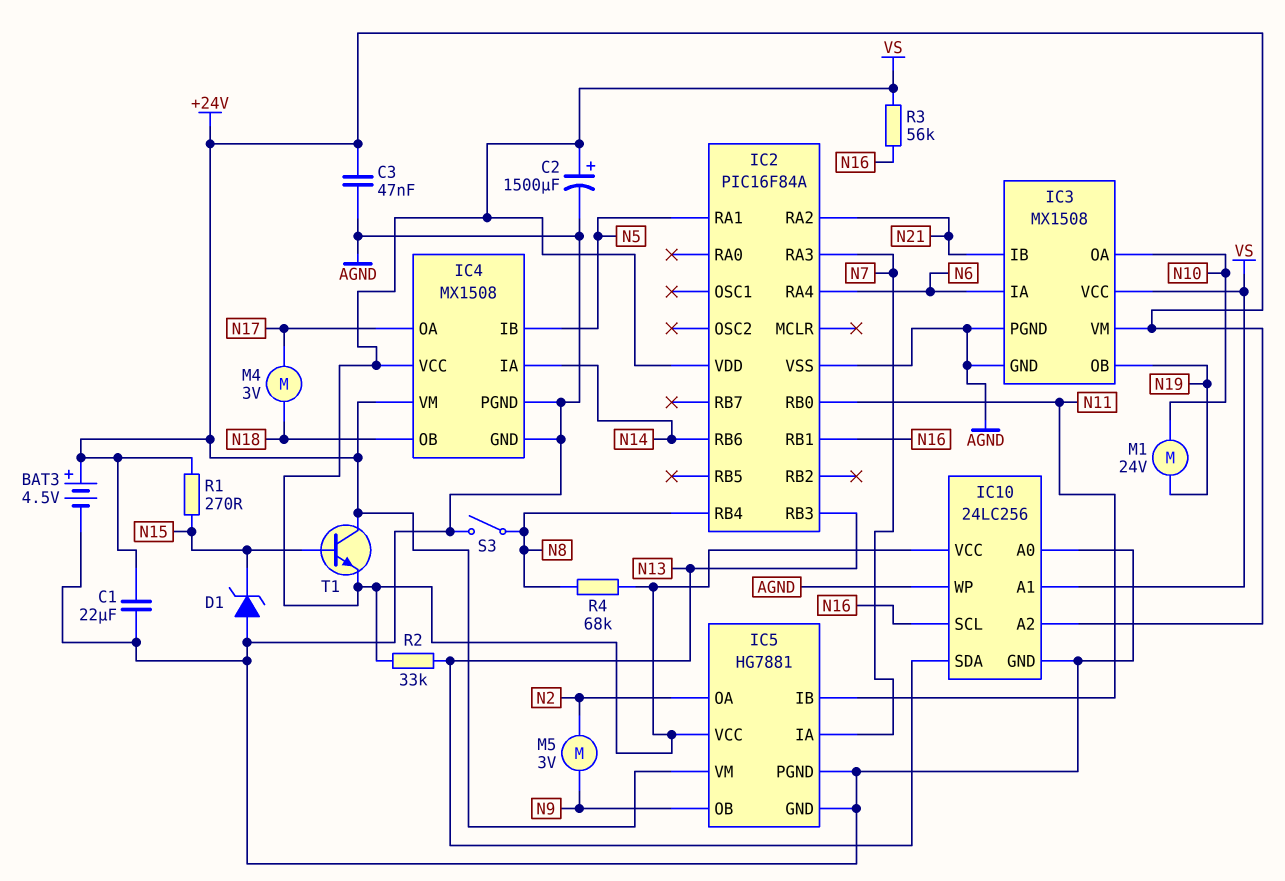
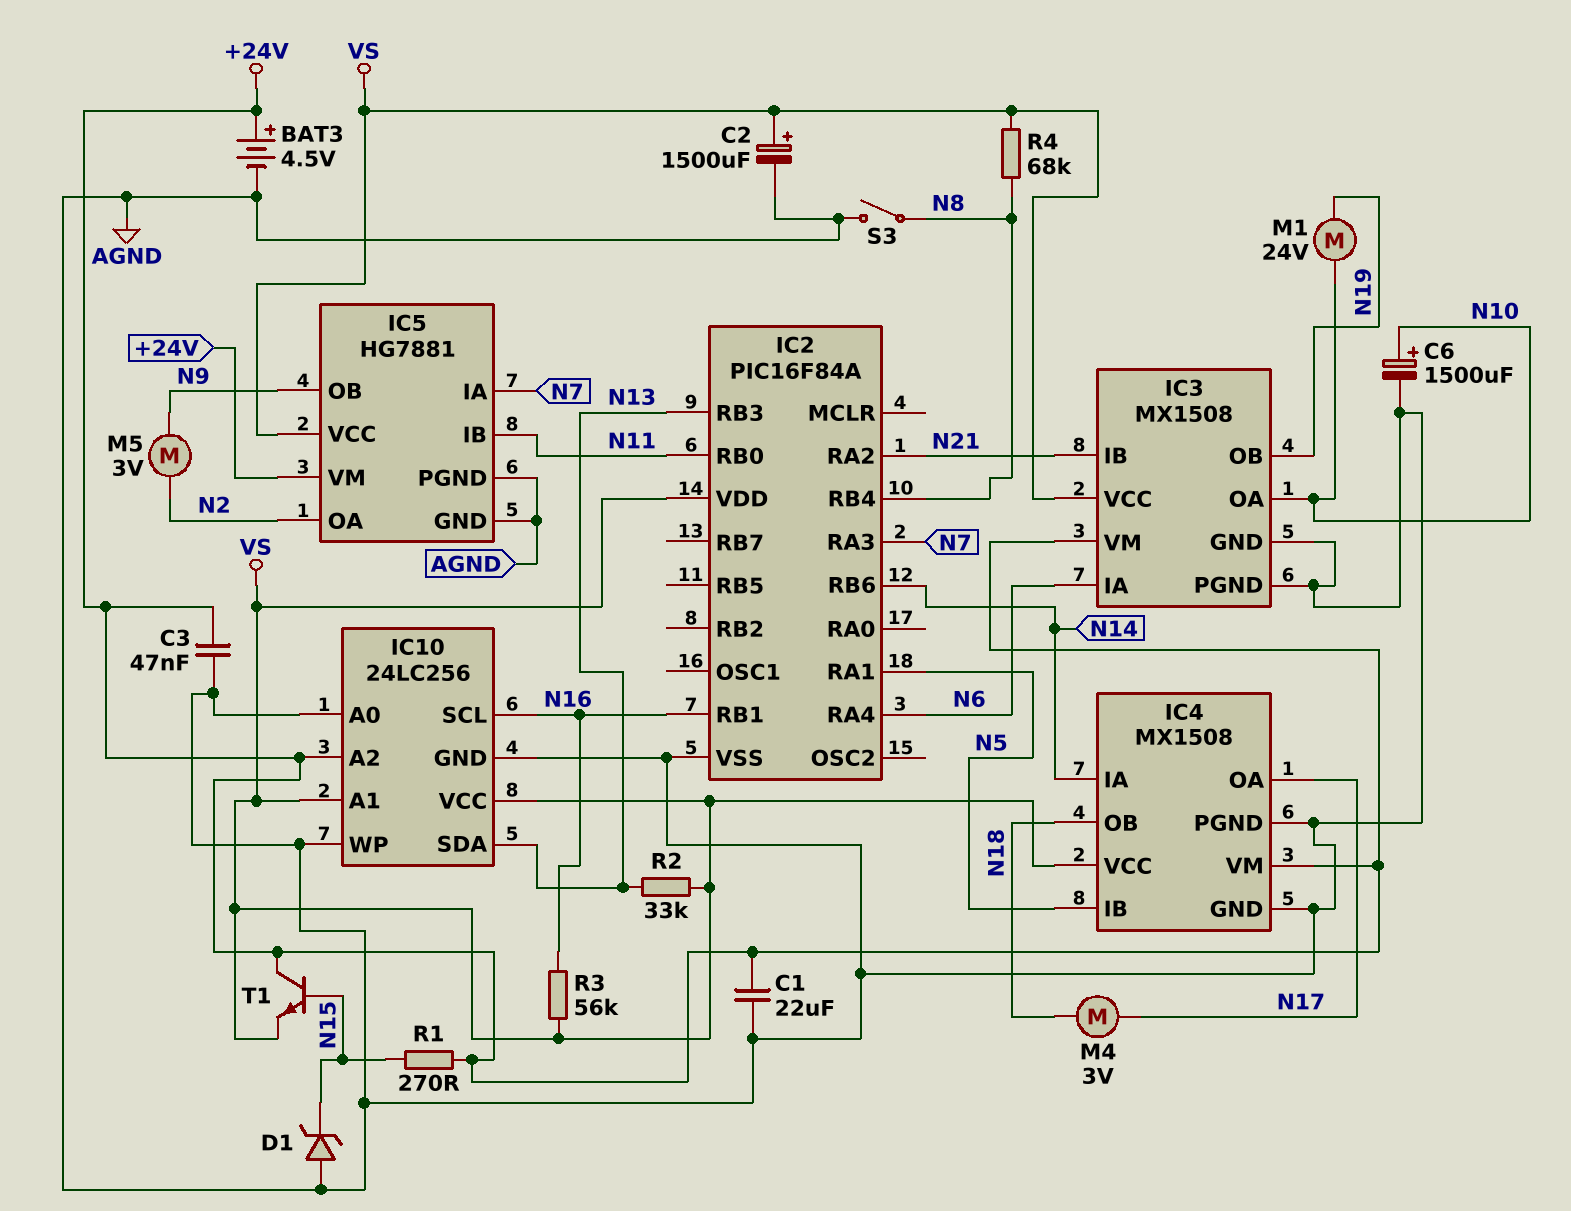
C6: none -> 1500uF (plus N10, minus AGND)

